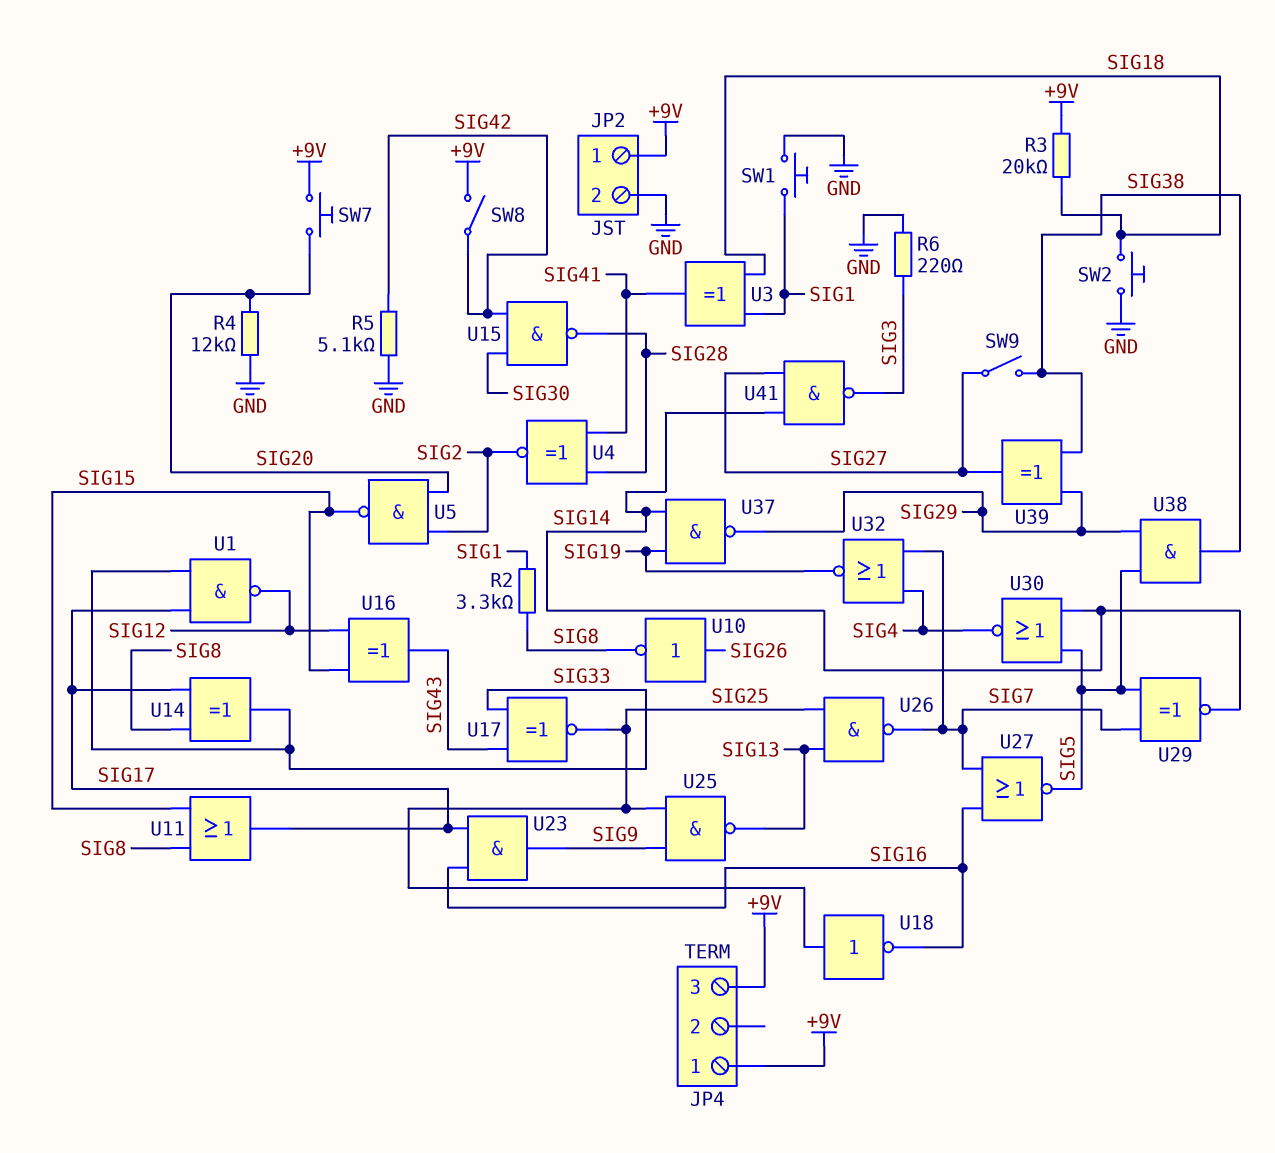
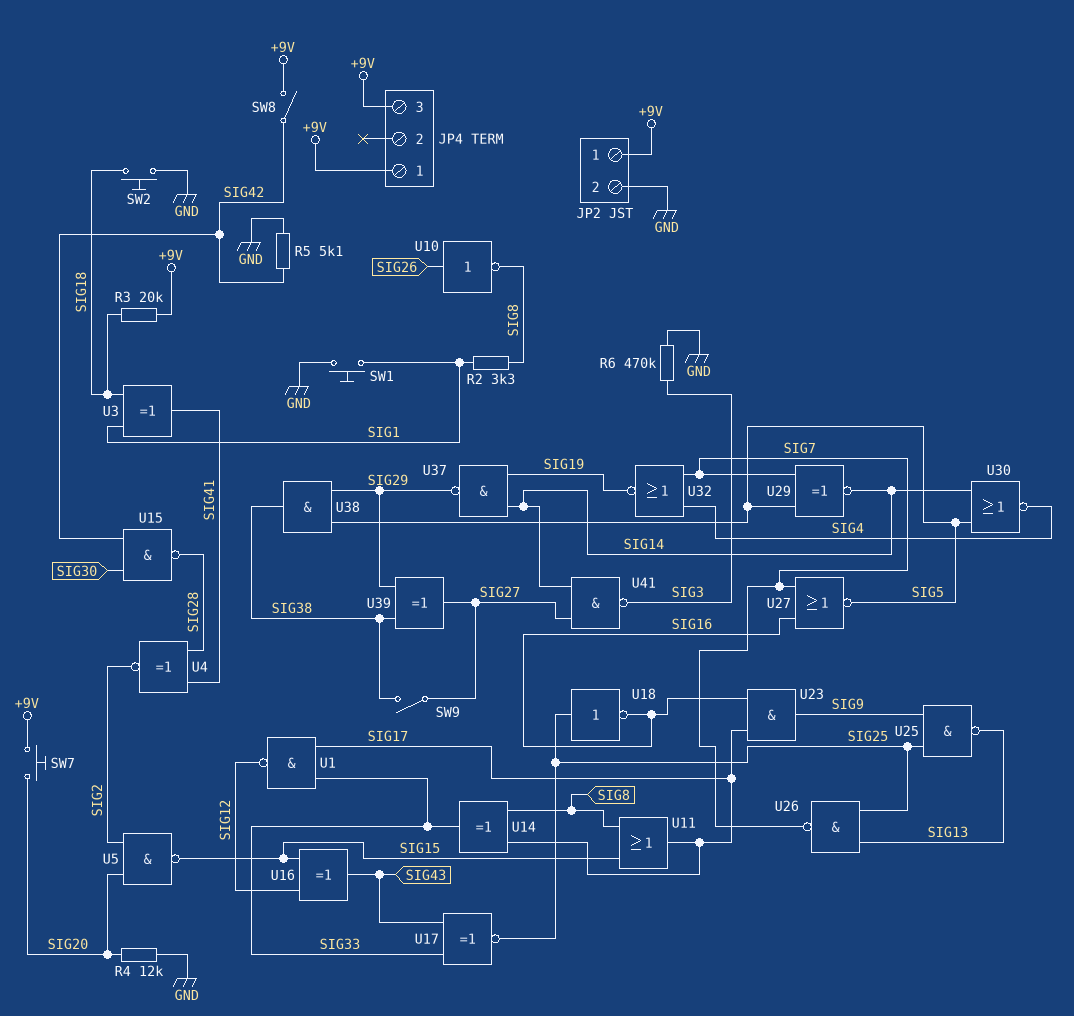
R6: 220 (GND, SIG3) -> 470k (GND, SIG3)

